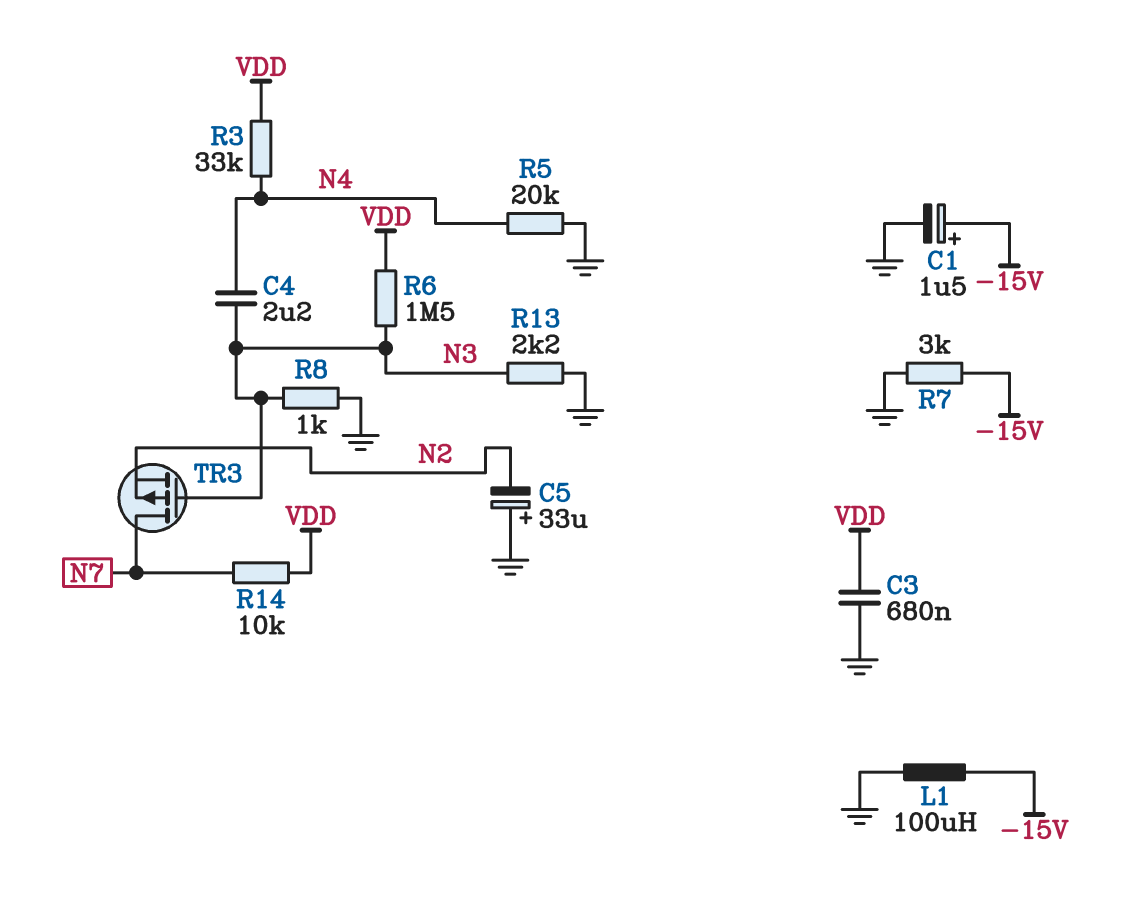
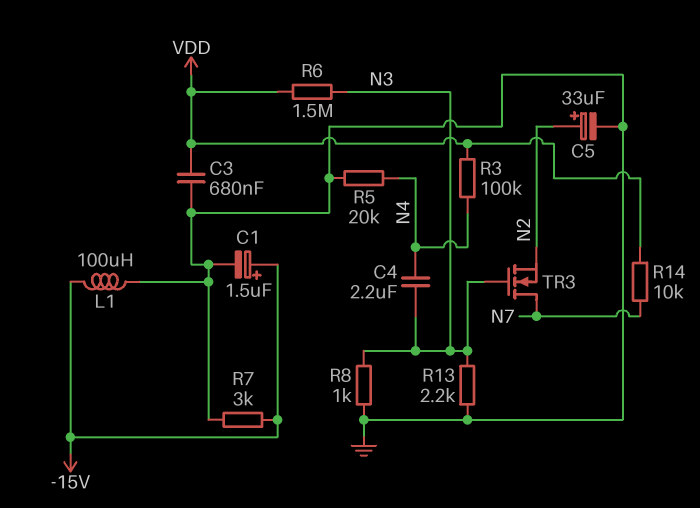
C5: 33uF (plus GND, minus N2) -> 33uF (plus N2, minus GND)
R3: 33k (N4, VDD) -> 100k (N4, VDD)
TR3: PMOS (G N3, D N7, S N2) -> NMOS (G N3, D N7, S N2)

